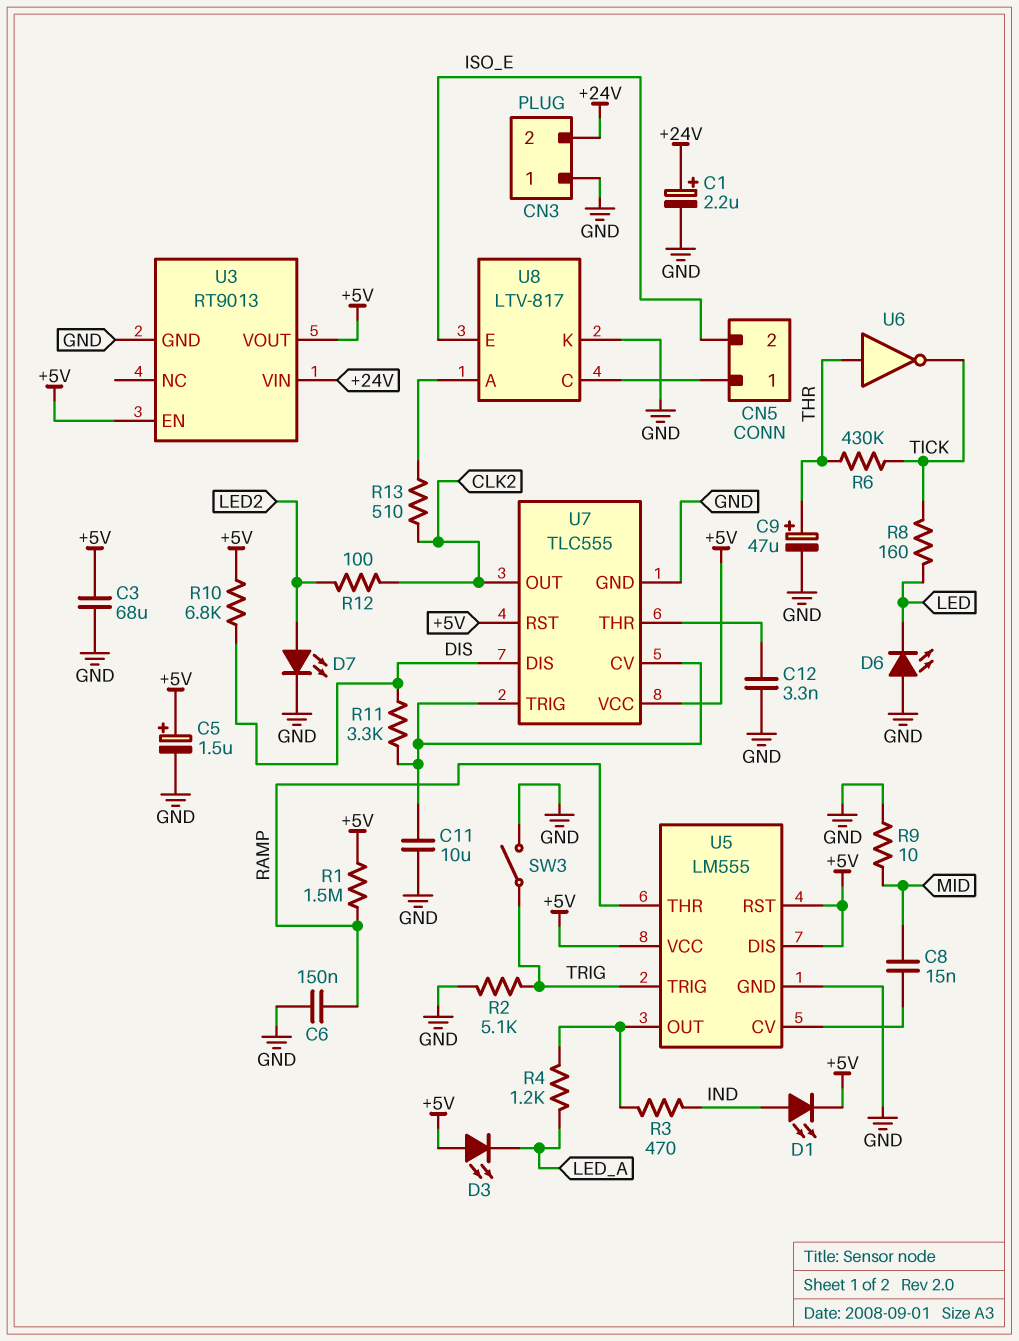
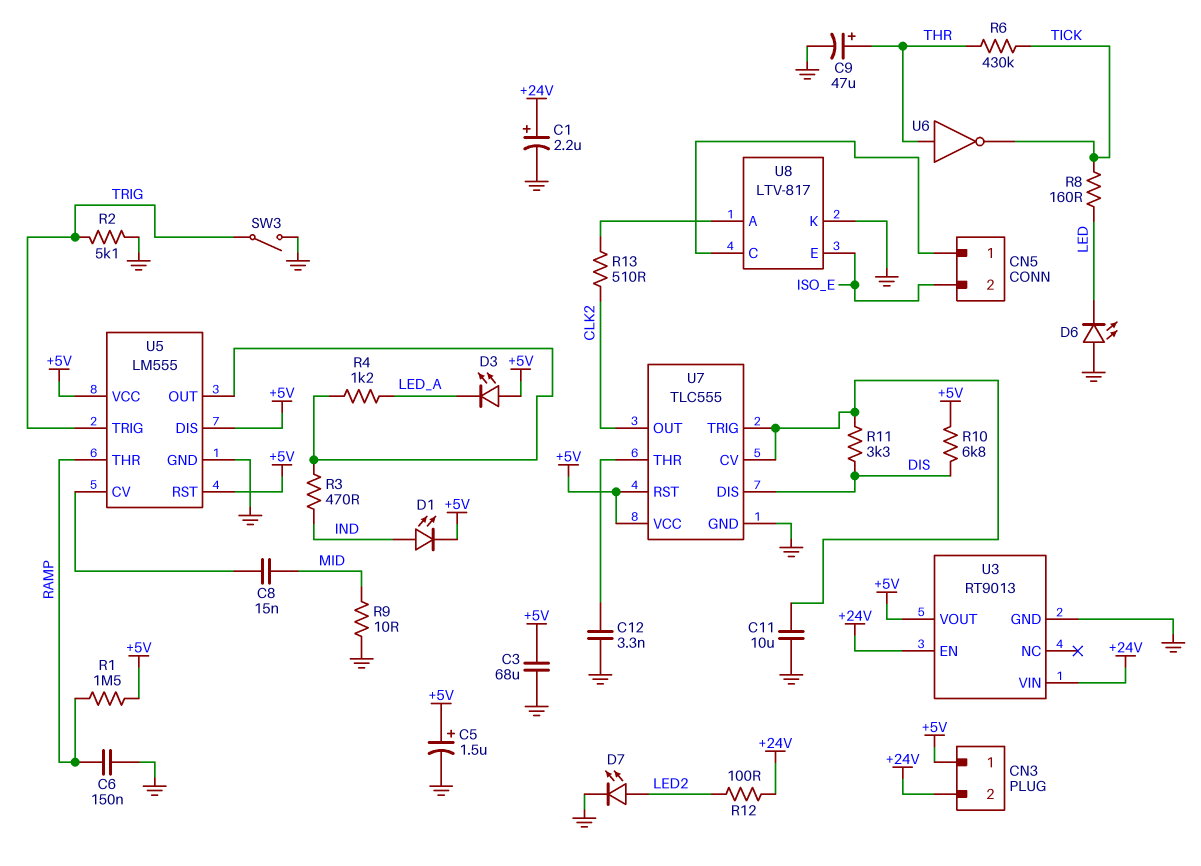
CN3 pin 1: GND -> +5V
R12: 100 (CLK2, LED2) -> 100 (+24V, LED2)
U3 pin EN: +5V -> +24V

